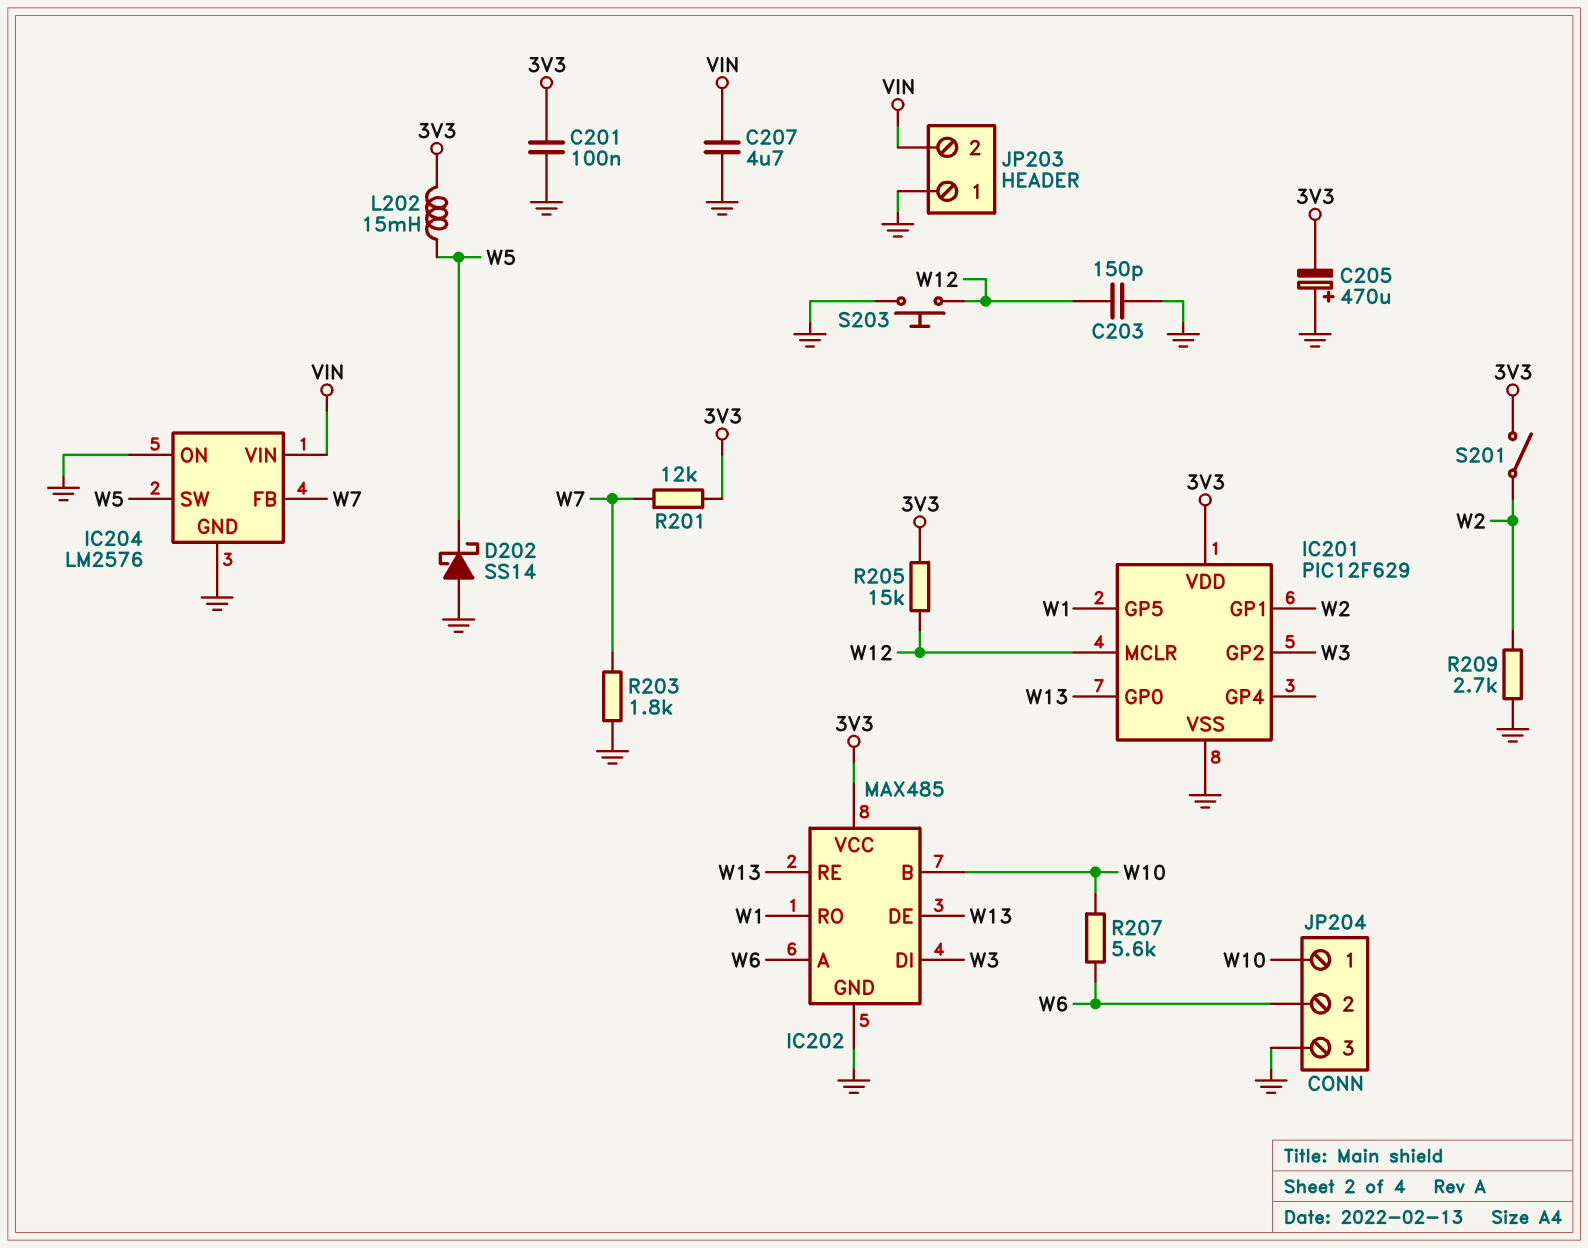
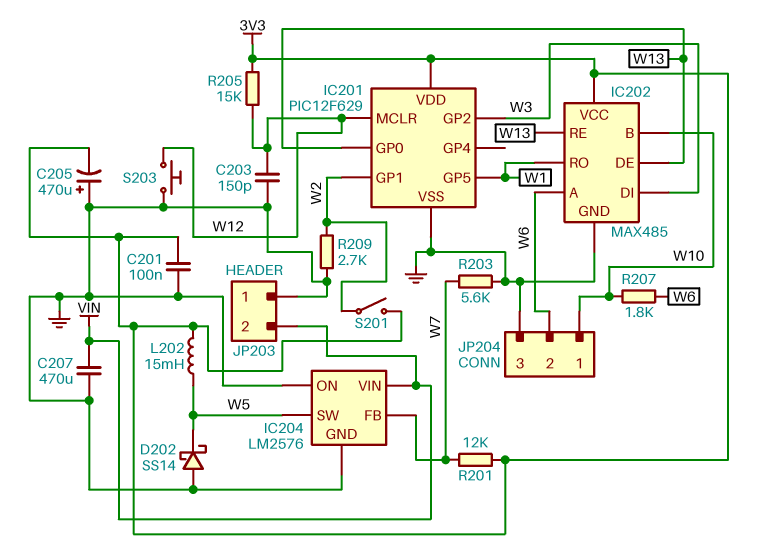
C207: 4.7uF (GND, VIN) -> 470uF (GND, VIN)
R203: 1.8k (GND, W7) -> 5.6k (GND, W7)
R207: 5.6k (W6, W10) -> 1.8k (W6, W10)

